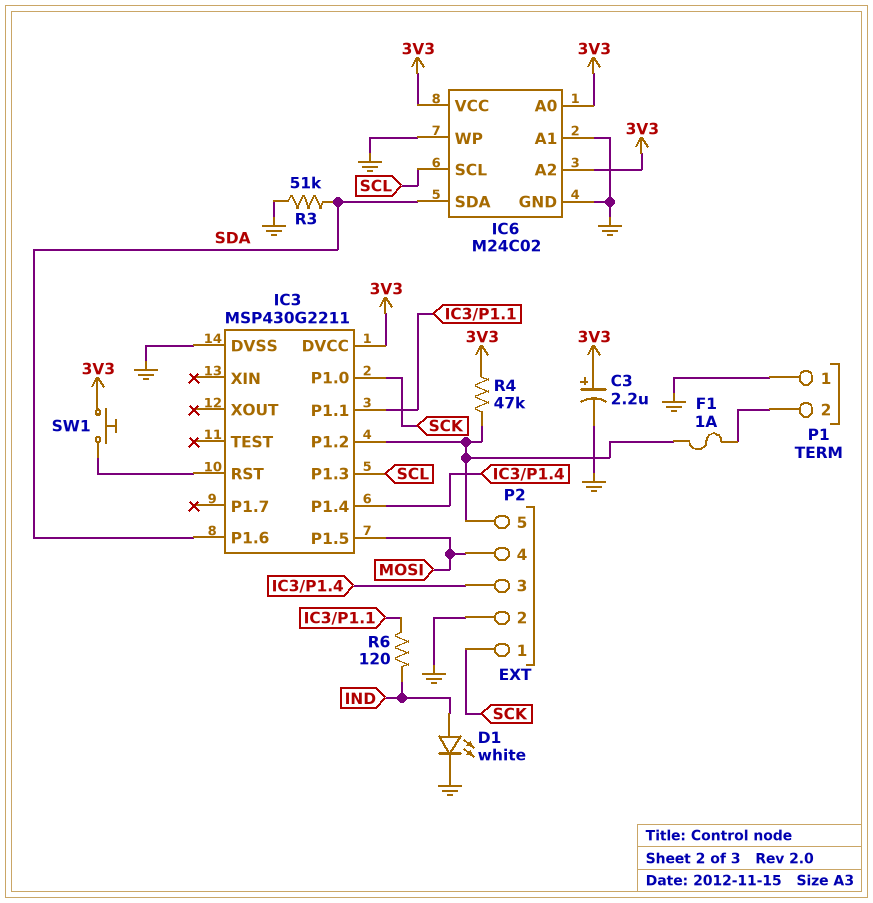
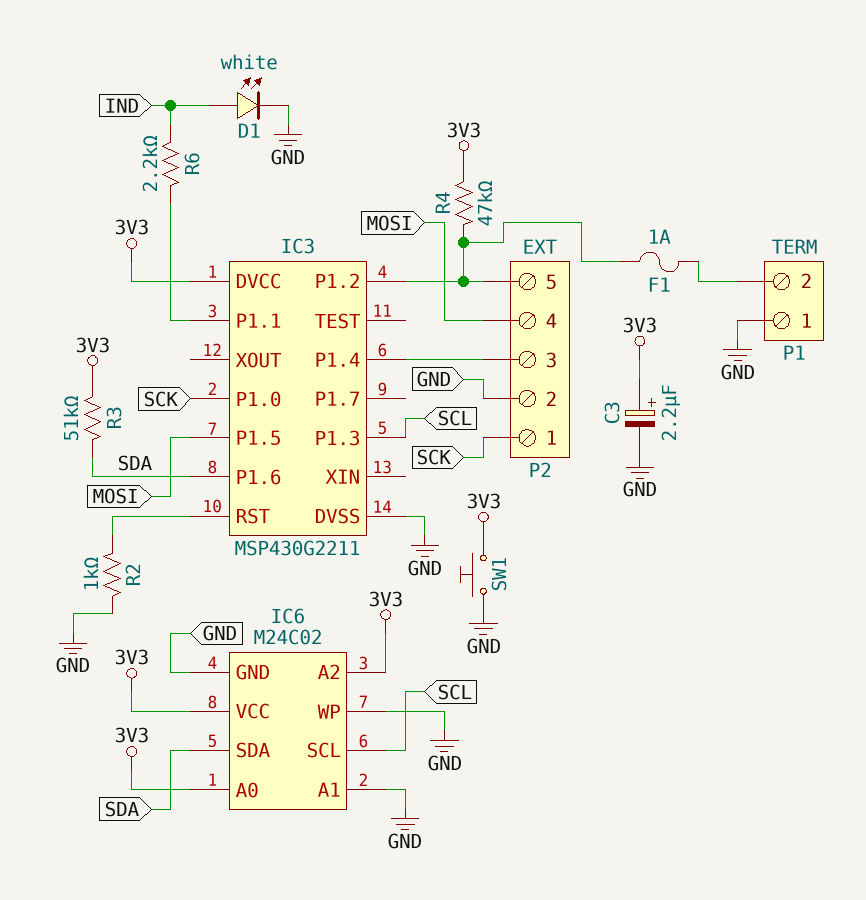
R2: none -> 1k (GND, IC3/RST)
R3: 51k (GND, SDA) -> 51k (3V3, SDA)
R6: 120 (IC3/P1.1, IND) -> 2.2k (IC3/P1.1, IND)
SW1: button (3V3, IC3/RST) -> button (3V3, GND)

